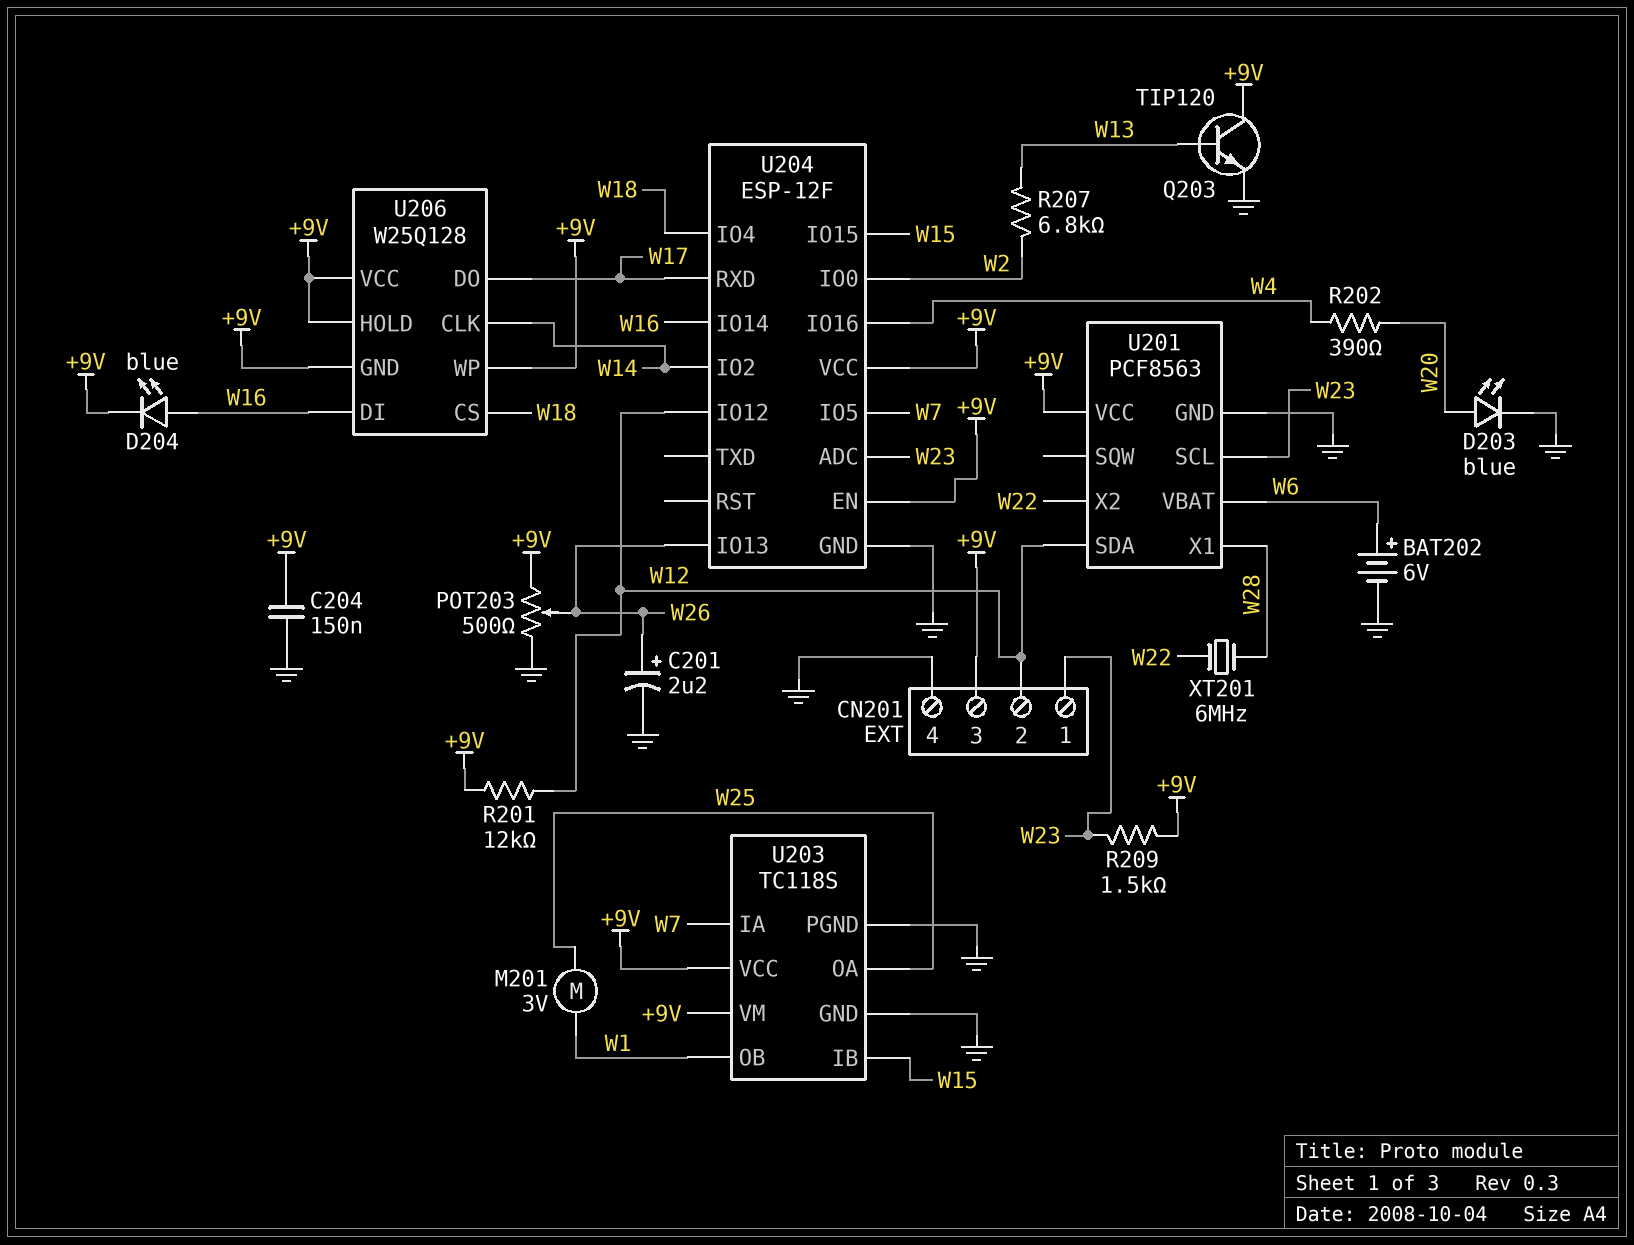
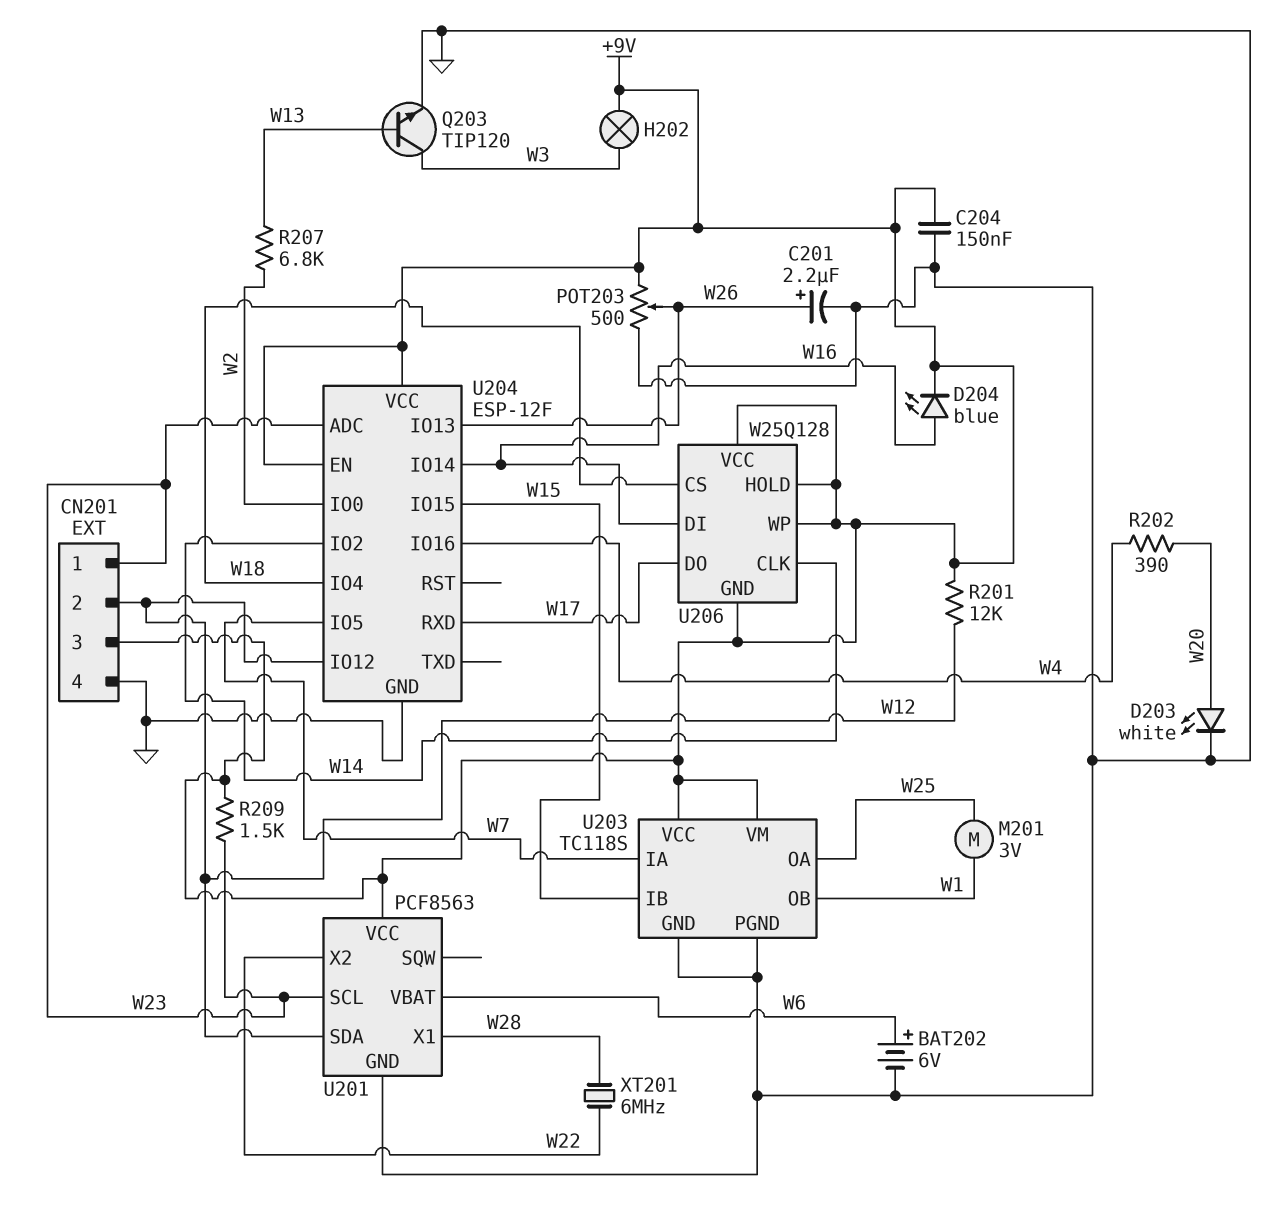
D203: LED blue (A W20, K GND) -> LED white (A W20, K GND)
H202: none -> lamp (+9V, W3)
Q203: NPN TIP120 (B W13, C +9V, E GND) -> NPN TIP120 (B W13, C W3, E GND)

